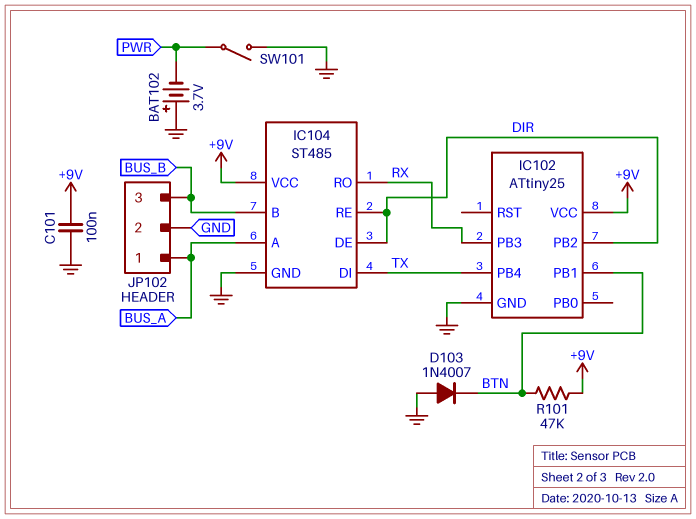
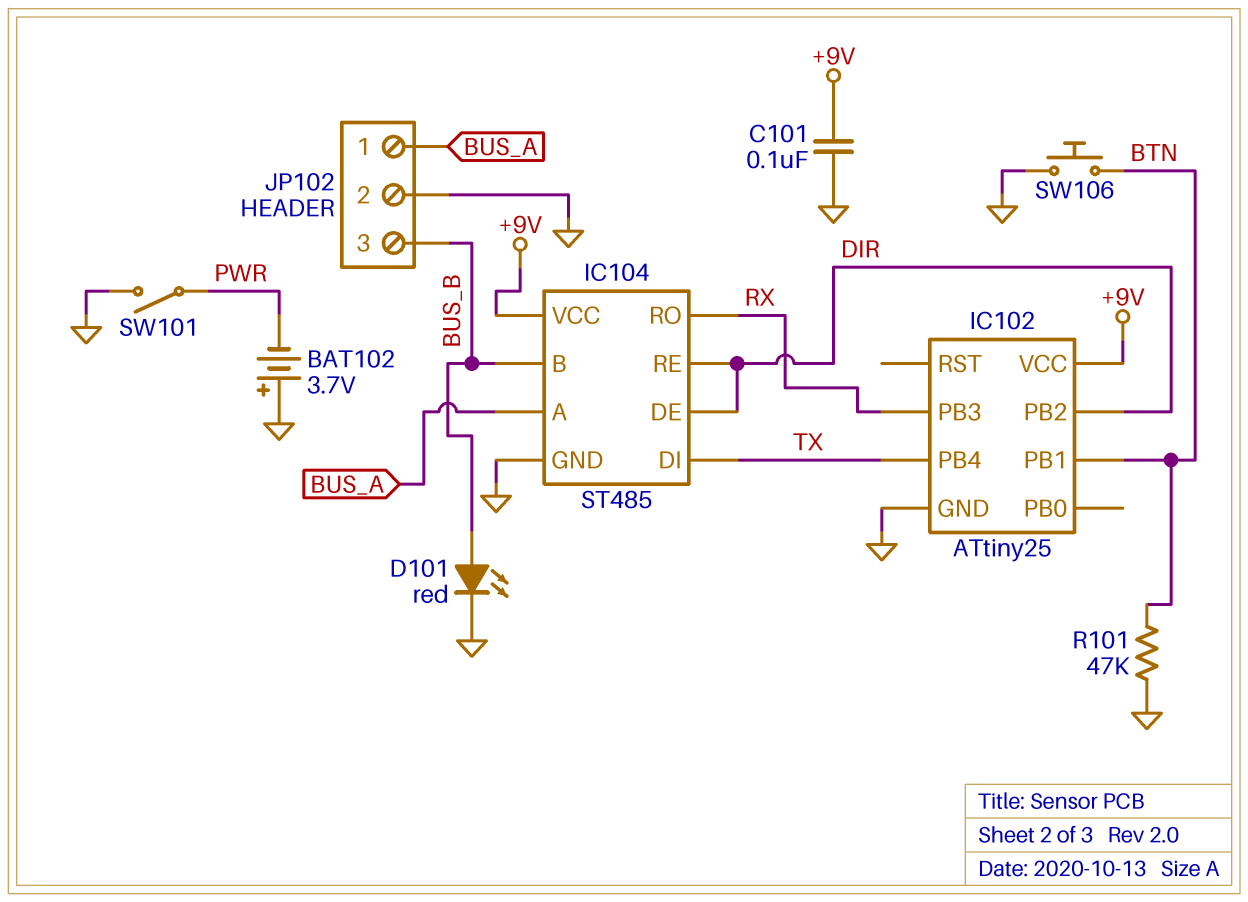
D101: none -> LED red (A BUS_B, K GND)
D103: diode 1N4007 (A GND, K BTN) -> none
R101: 47k (+9V, BTN) -> 47k (BTN, GND)
SW106: none -> button (BTN, GND)

